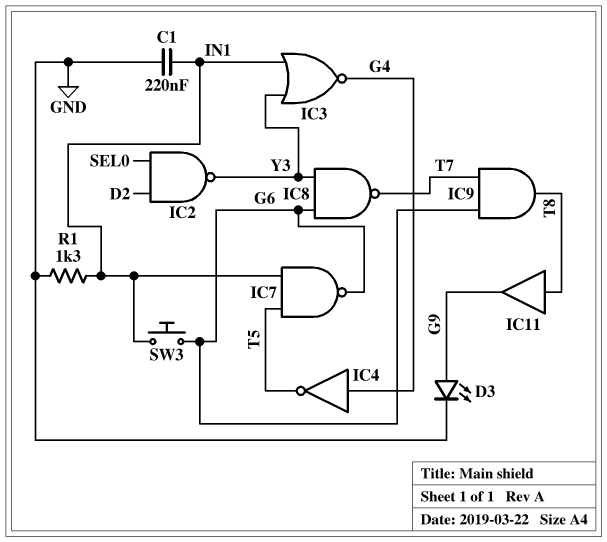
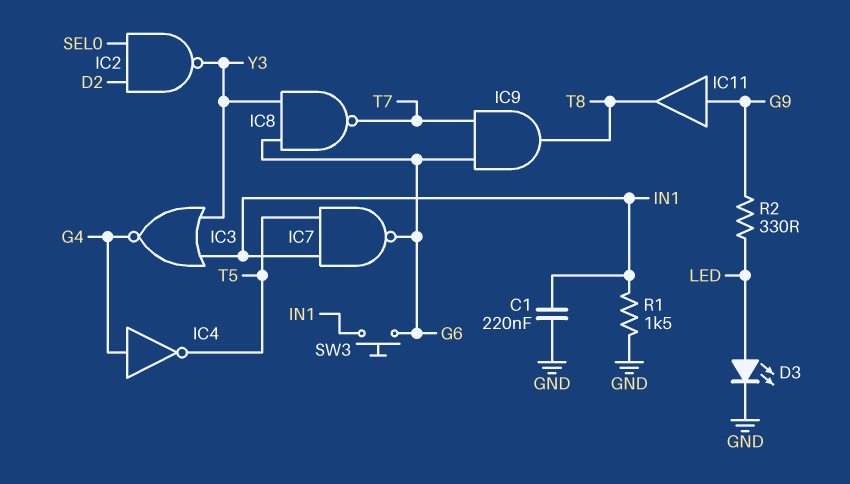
D3: LED (A G9, K GND) -> LED (A LED, K GND)
IC11: buffer (in T8, out G9) -> buffer (in G9, out T8)
R1: 1.3k (GND, IN1) -> 1.5k (GND, IN1)
R2: none -> 330 (G9, LED)

